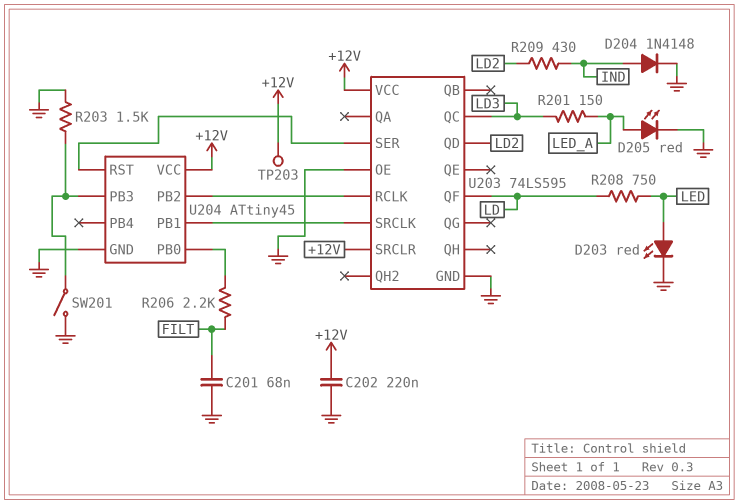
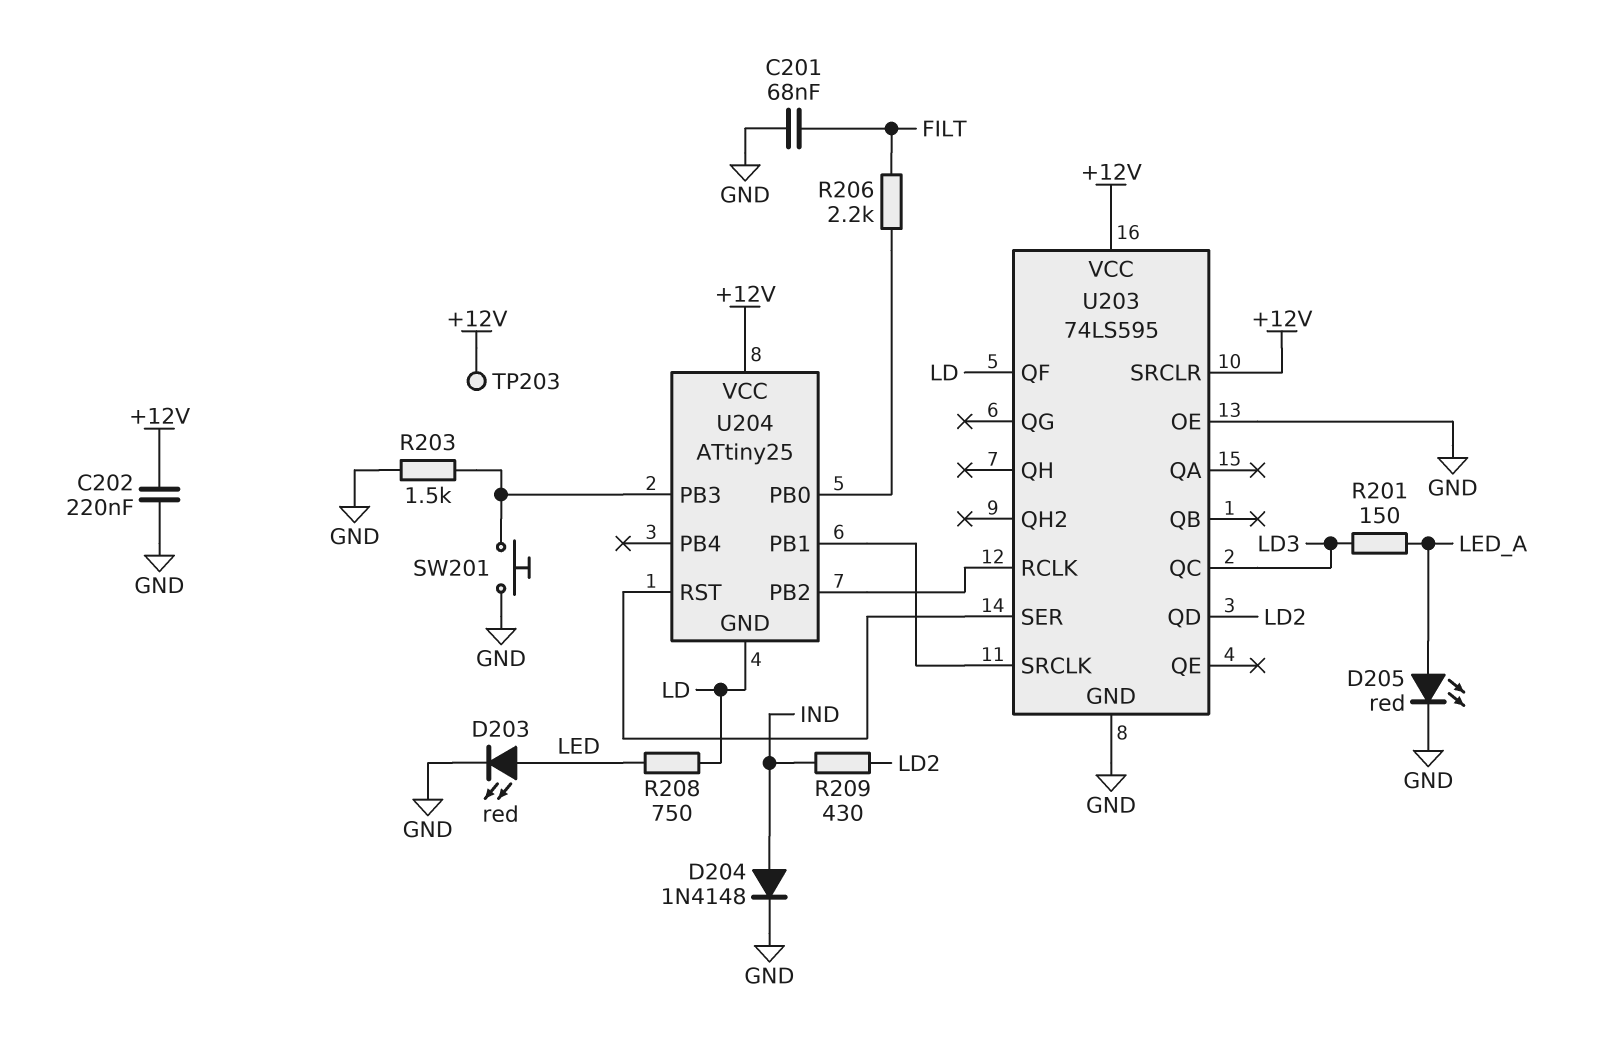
SW201: switch (GND, U204/PB3) -> button (GND, U204/PB3)
U204: ATtiny45 -> ATtiny25
U204 pin GND: GND -> LD

